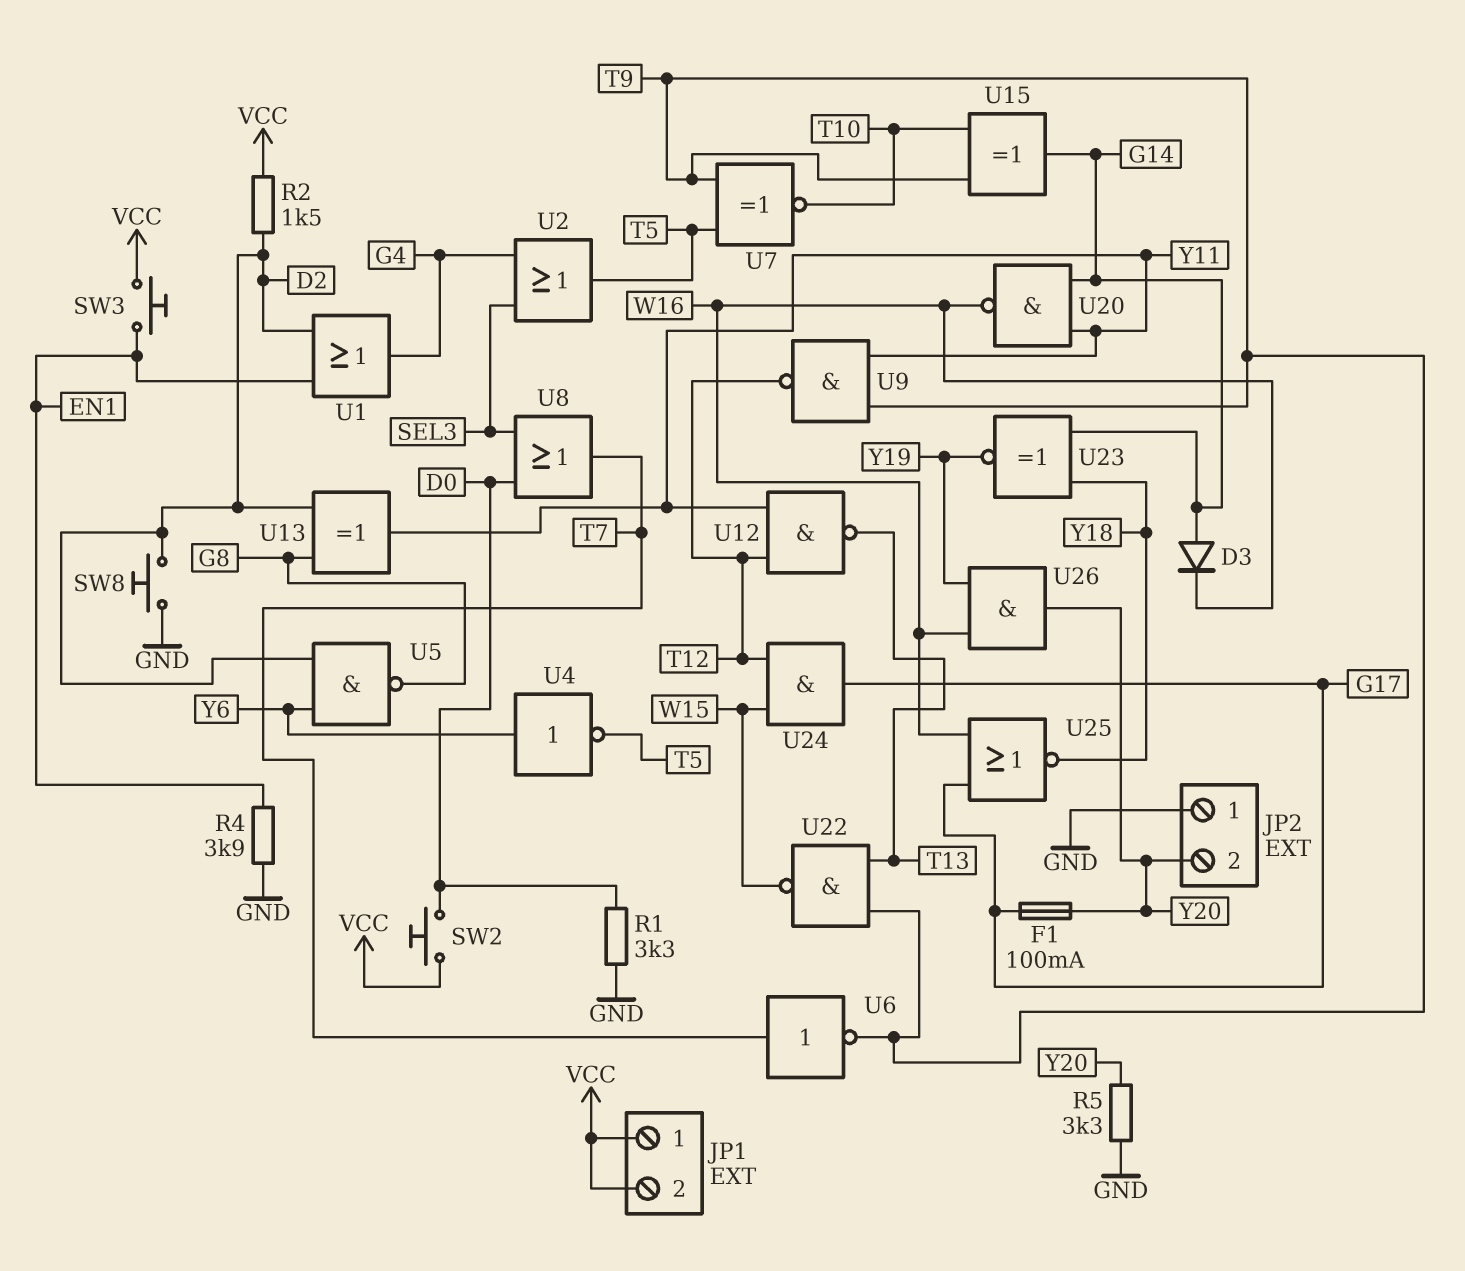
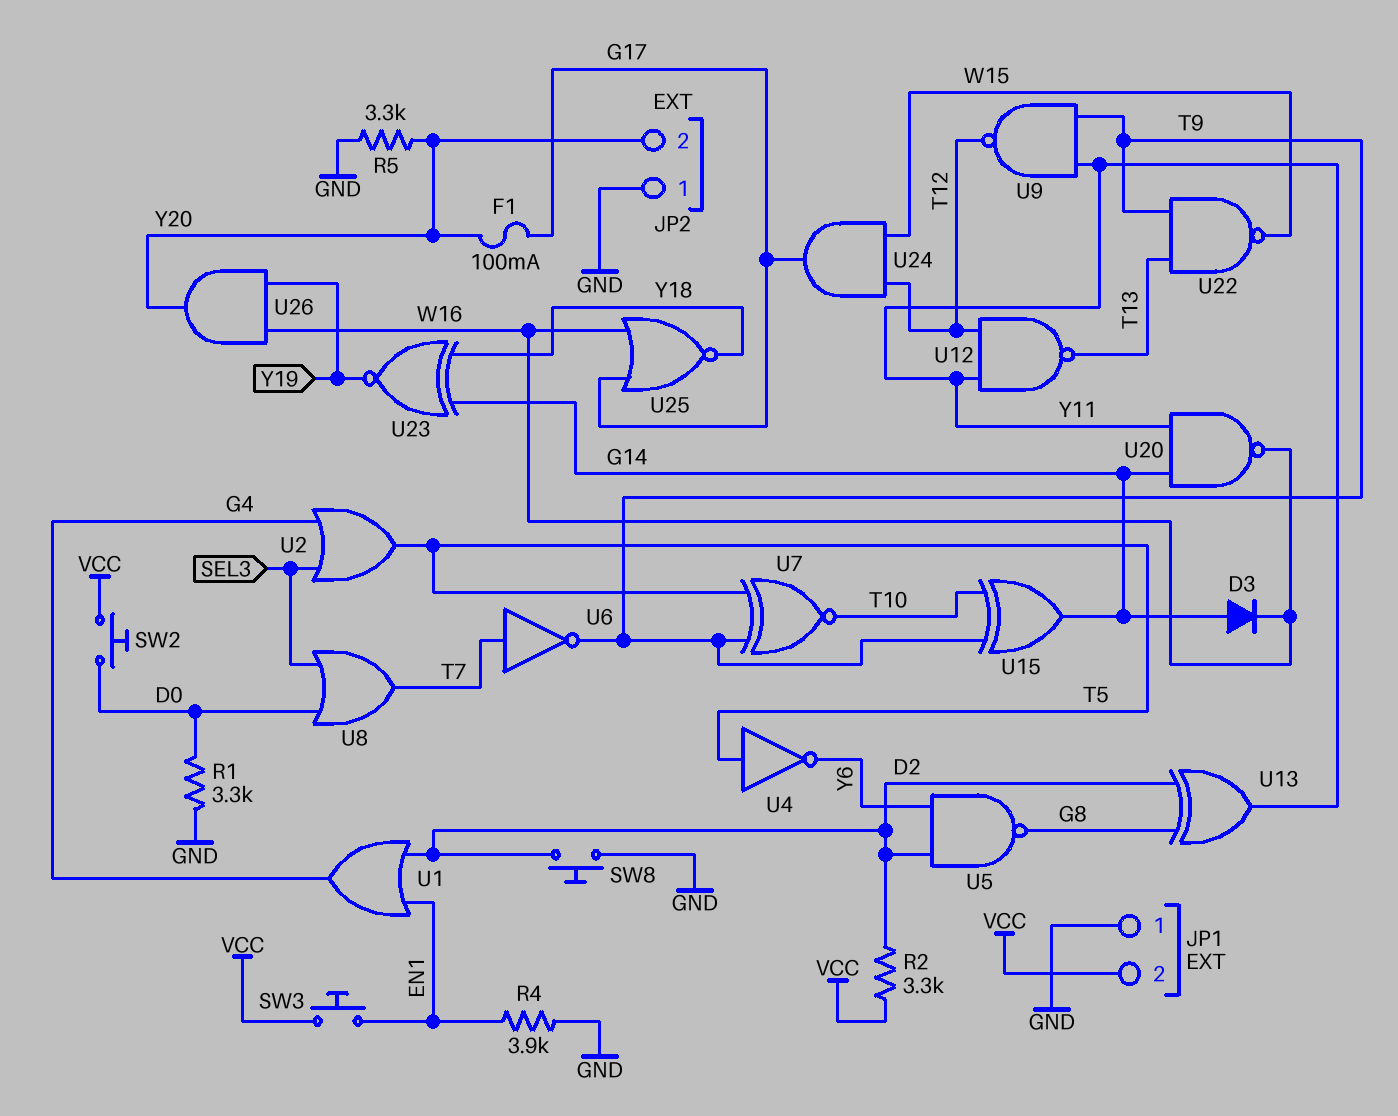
JP1 pin 1: VCC -> GND
R2: 1.5k (D2, VCC) -> 3.3k (D2, VCC)
U4: NOT (in Y6, out T5) -> NOT (in T5, out Y6)

